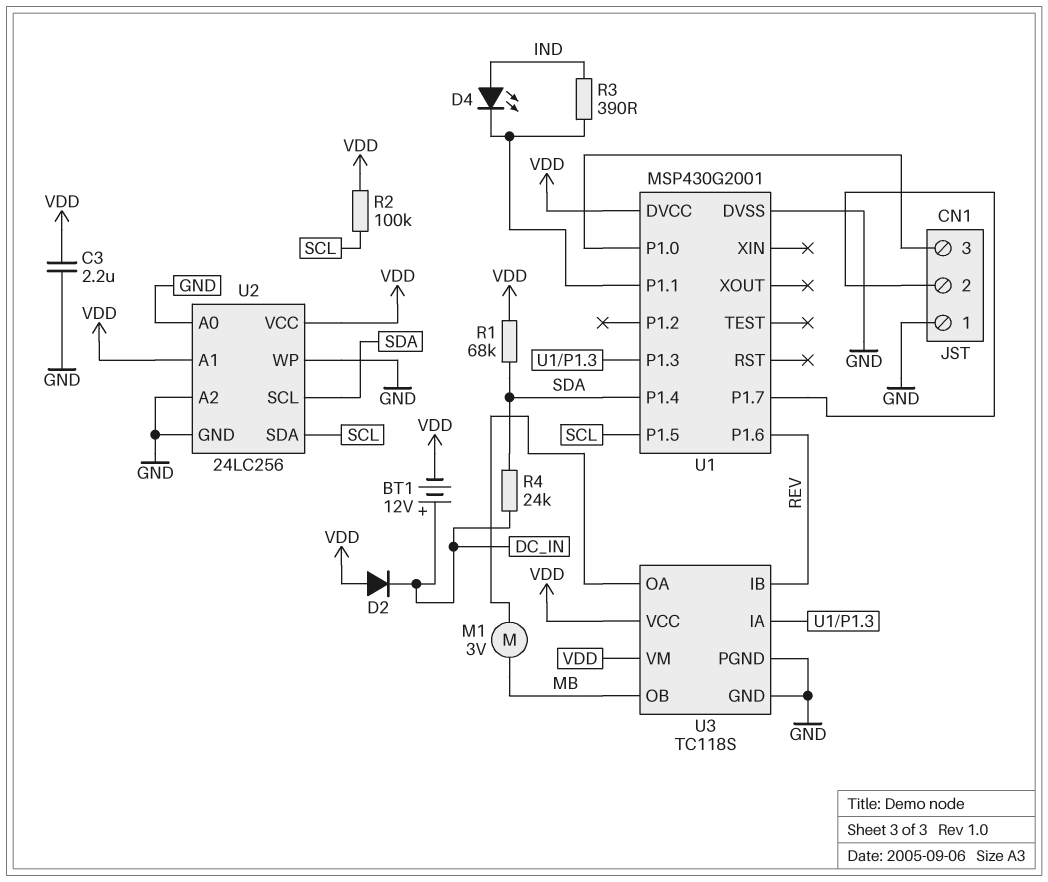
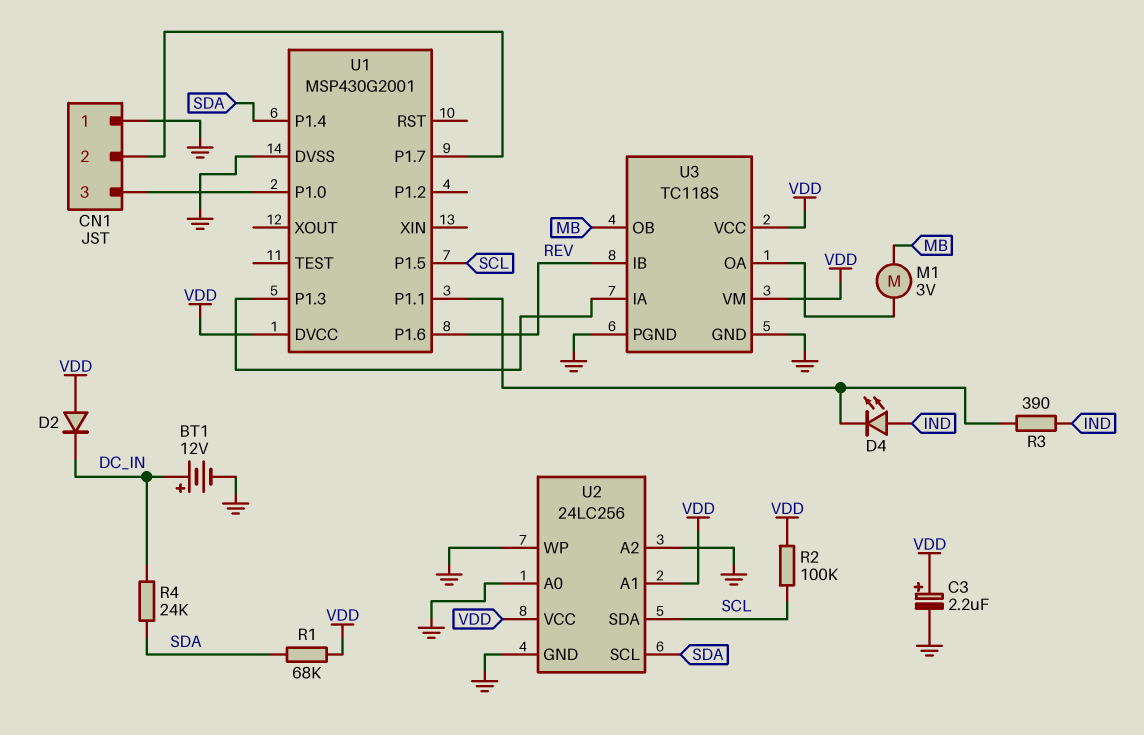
BT1: 12V (plus DC_IN, minus VDD) -> 12V (plus DC_IN, minus GND)
C3: 2.2uF (GND, VDD) -> 2.2uF (plus VDD, minus GND)

